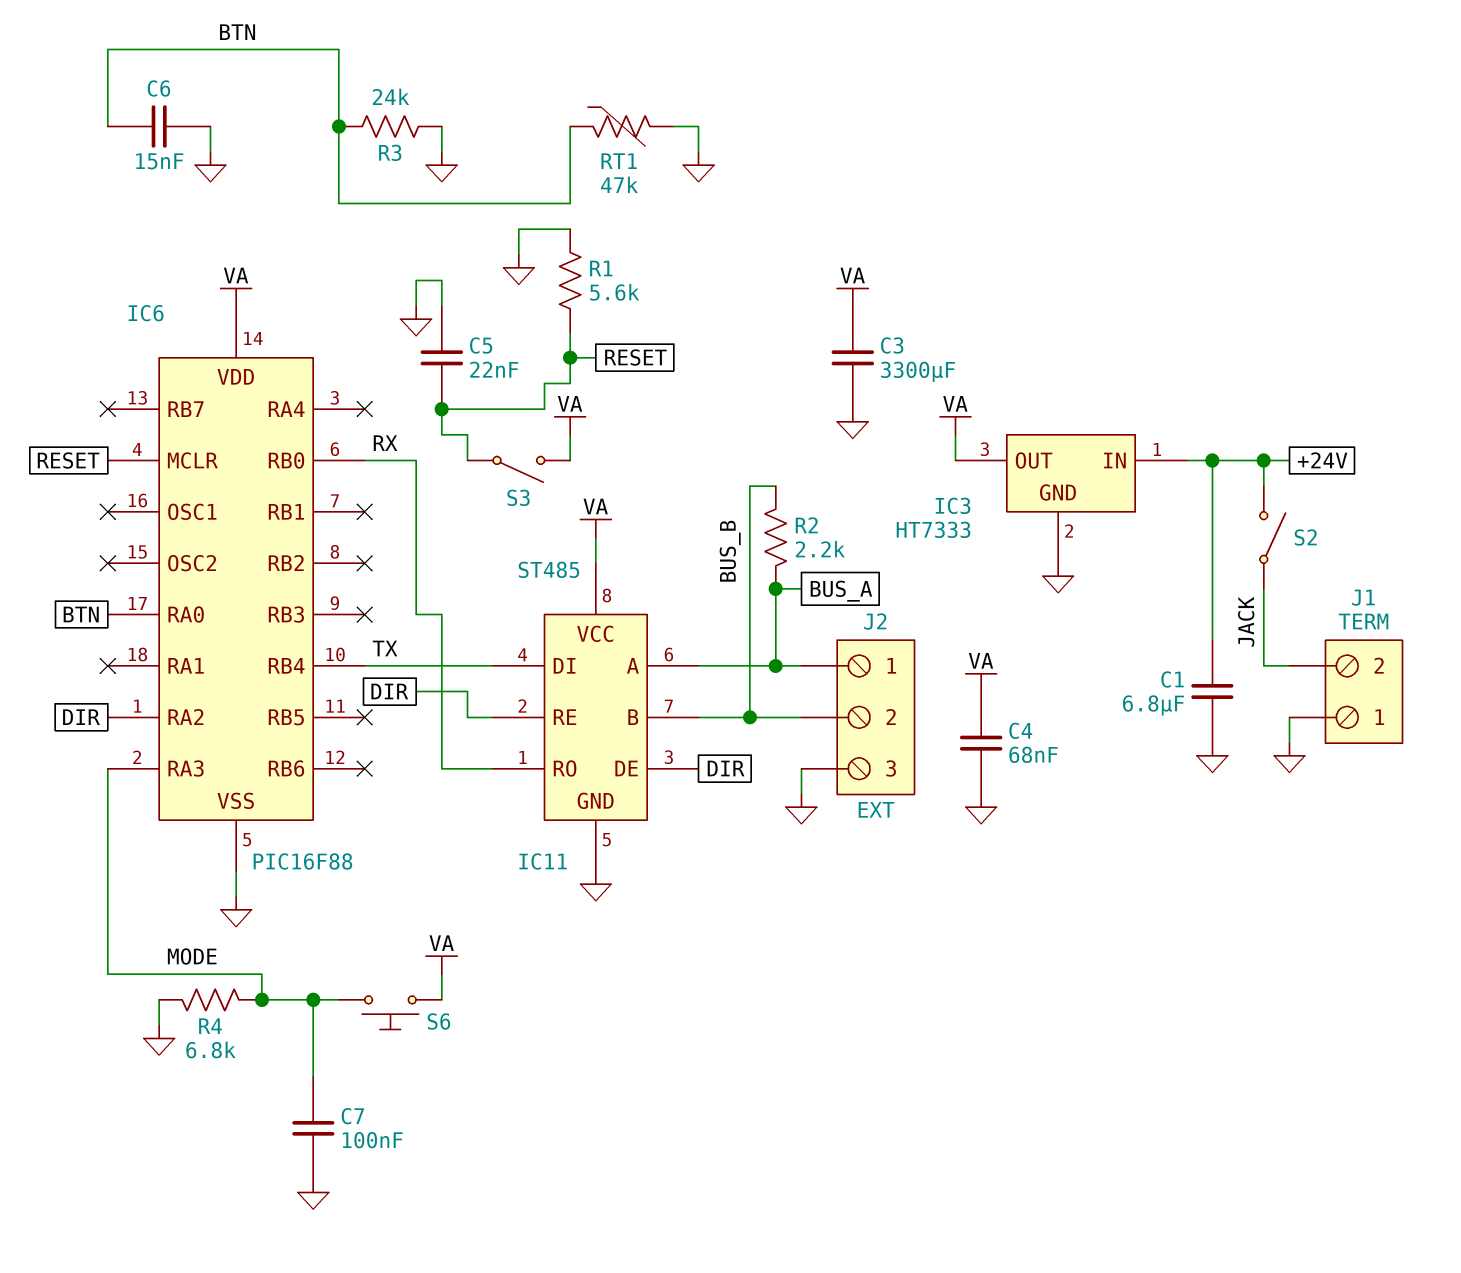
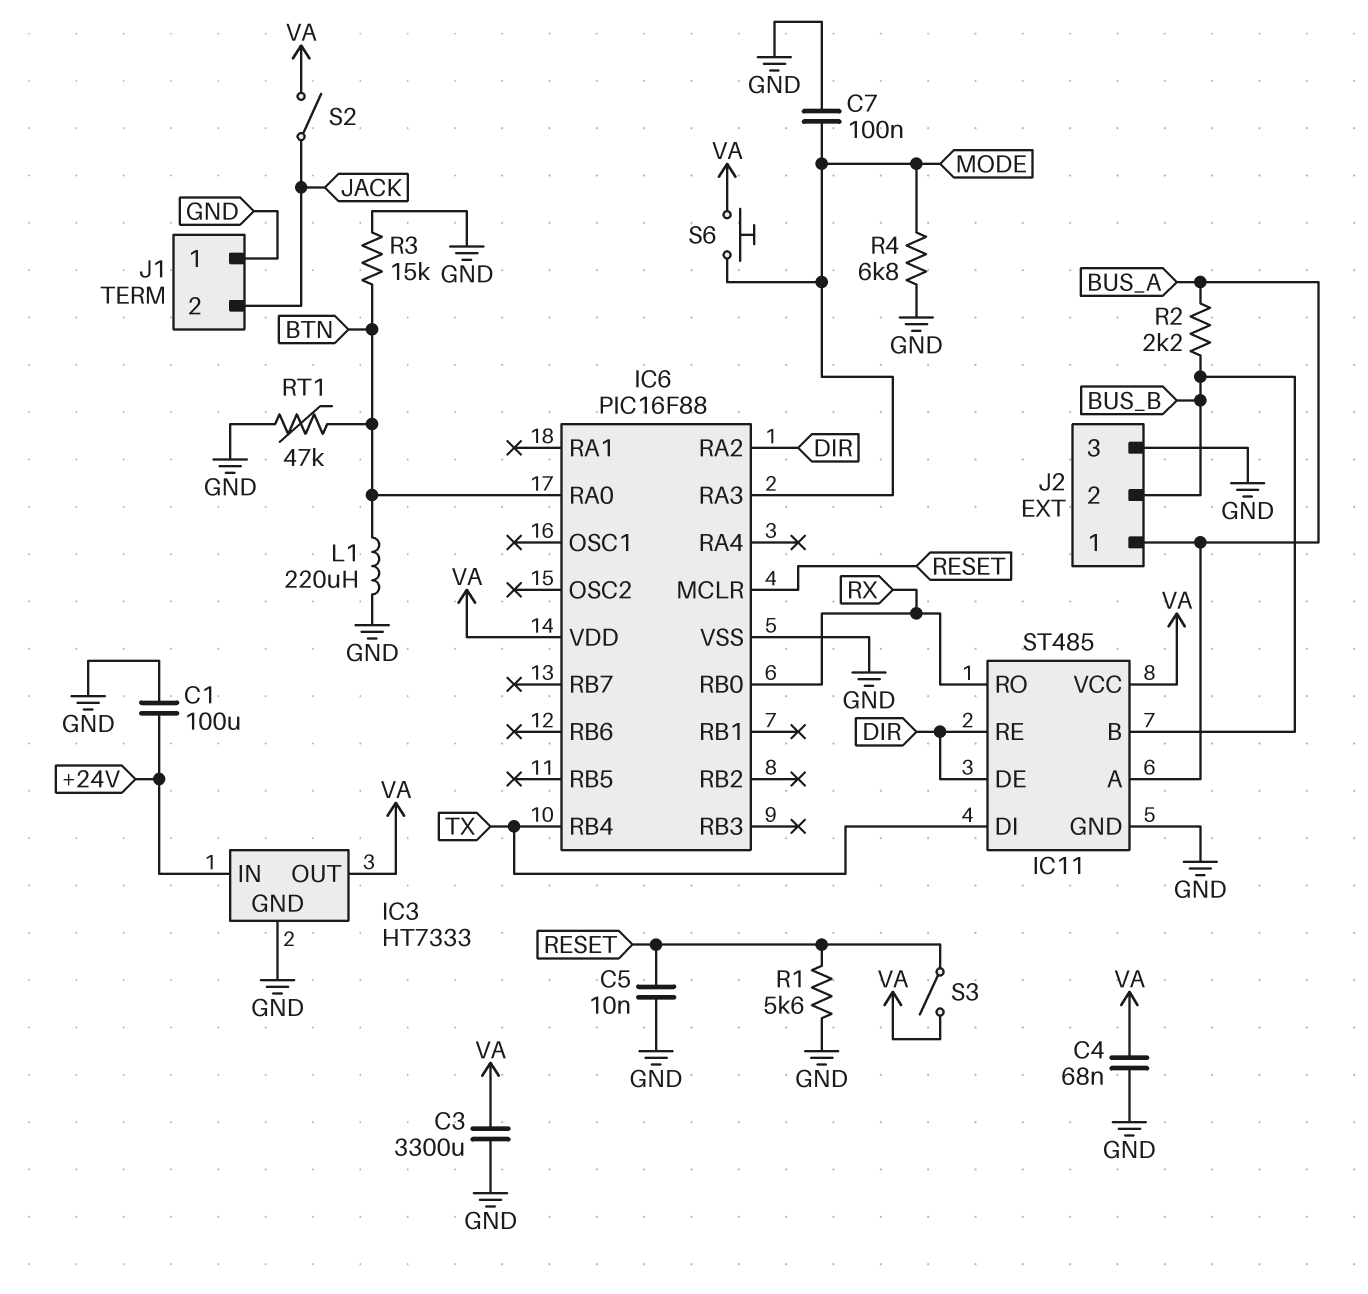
C1: 6.8uF (+24V, GND) -> 100uF (+24V, GND)
C5: 22nF (GND, RESET) -> 10nF (GND, RESET)
C6: 15nF (BTN, GND) -> none
L1: none -> 220uH (BTN, GND)
R3: 24k (BTN, GND) -> 15k (BTN, GND)
S2: switch (+24V, JACK) -> switch (JACK, VA)

